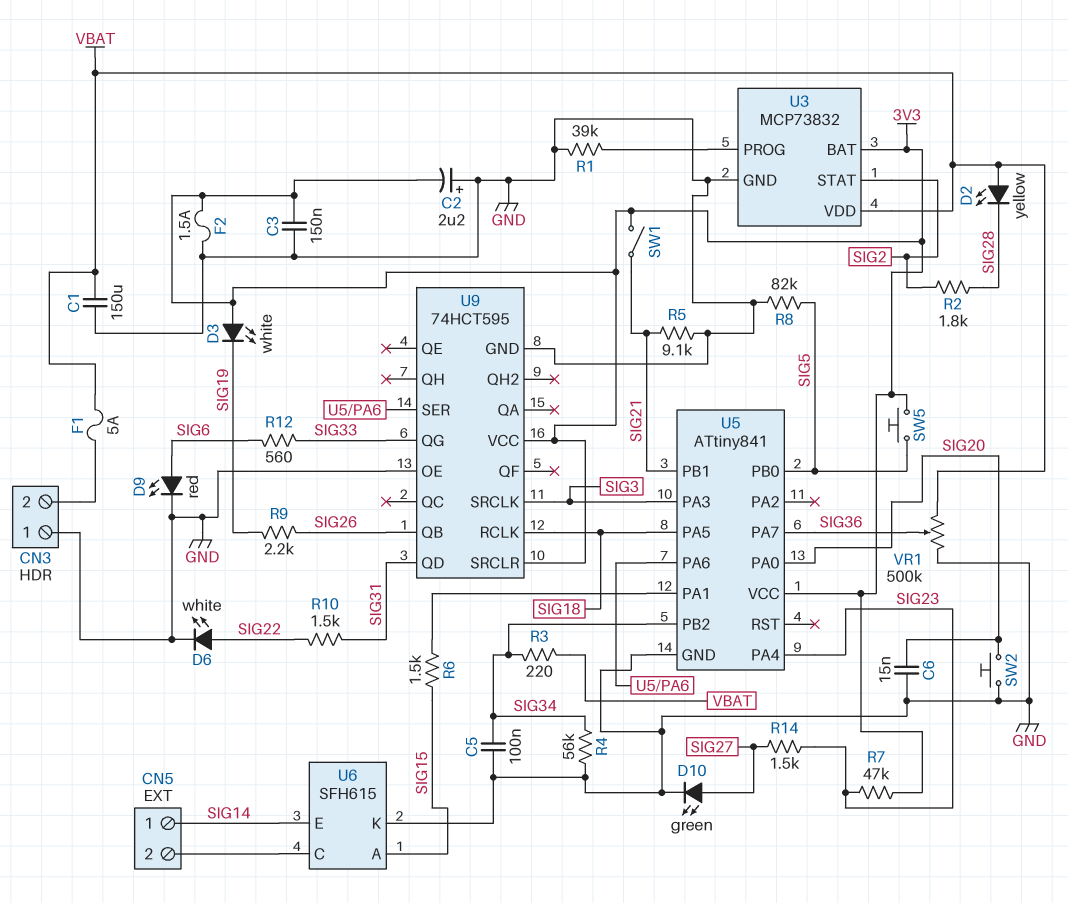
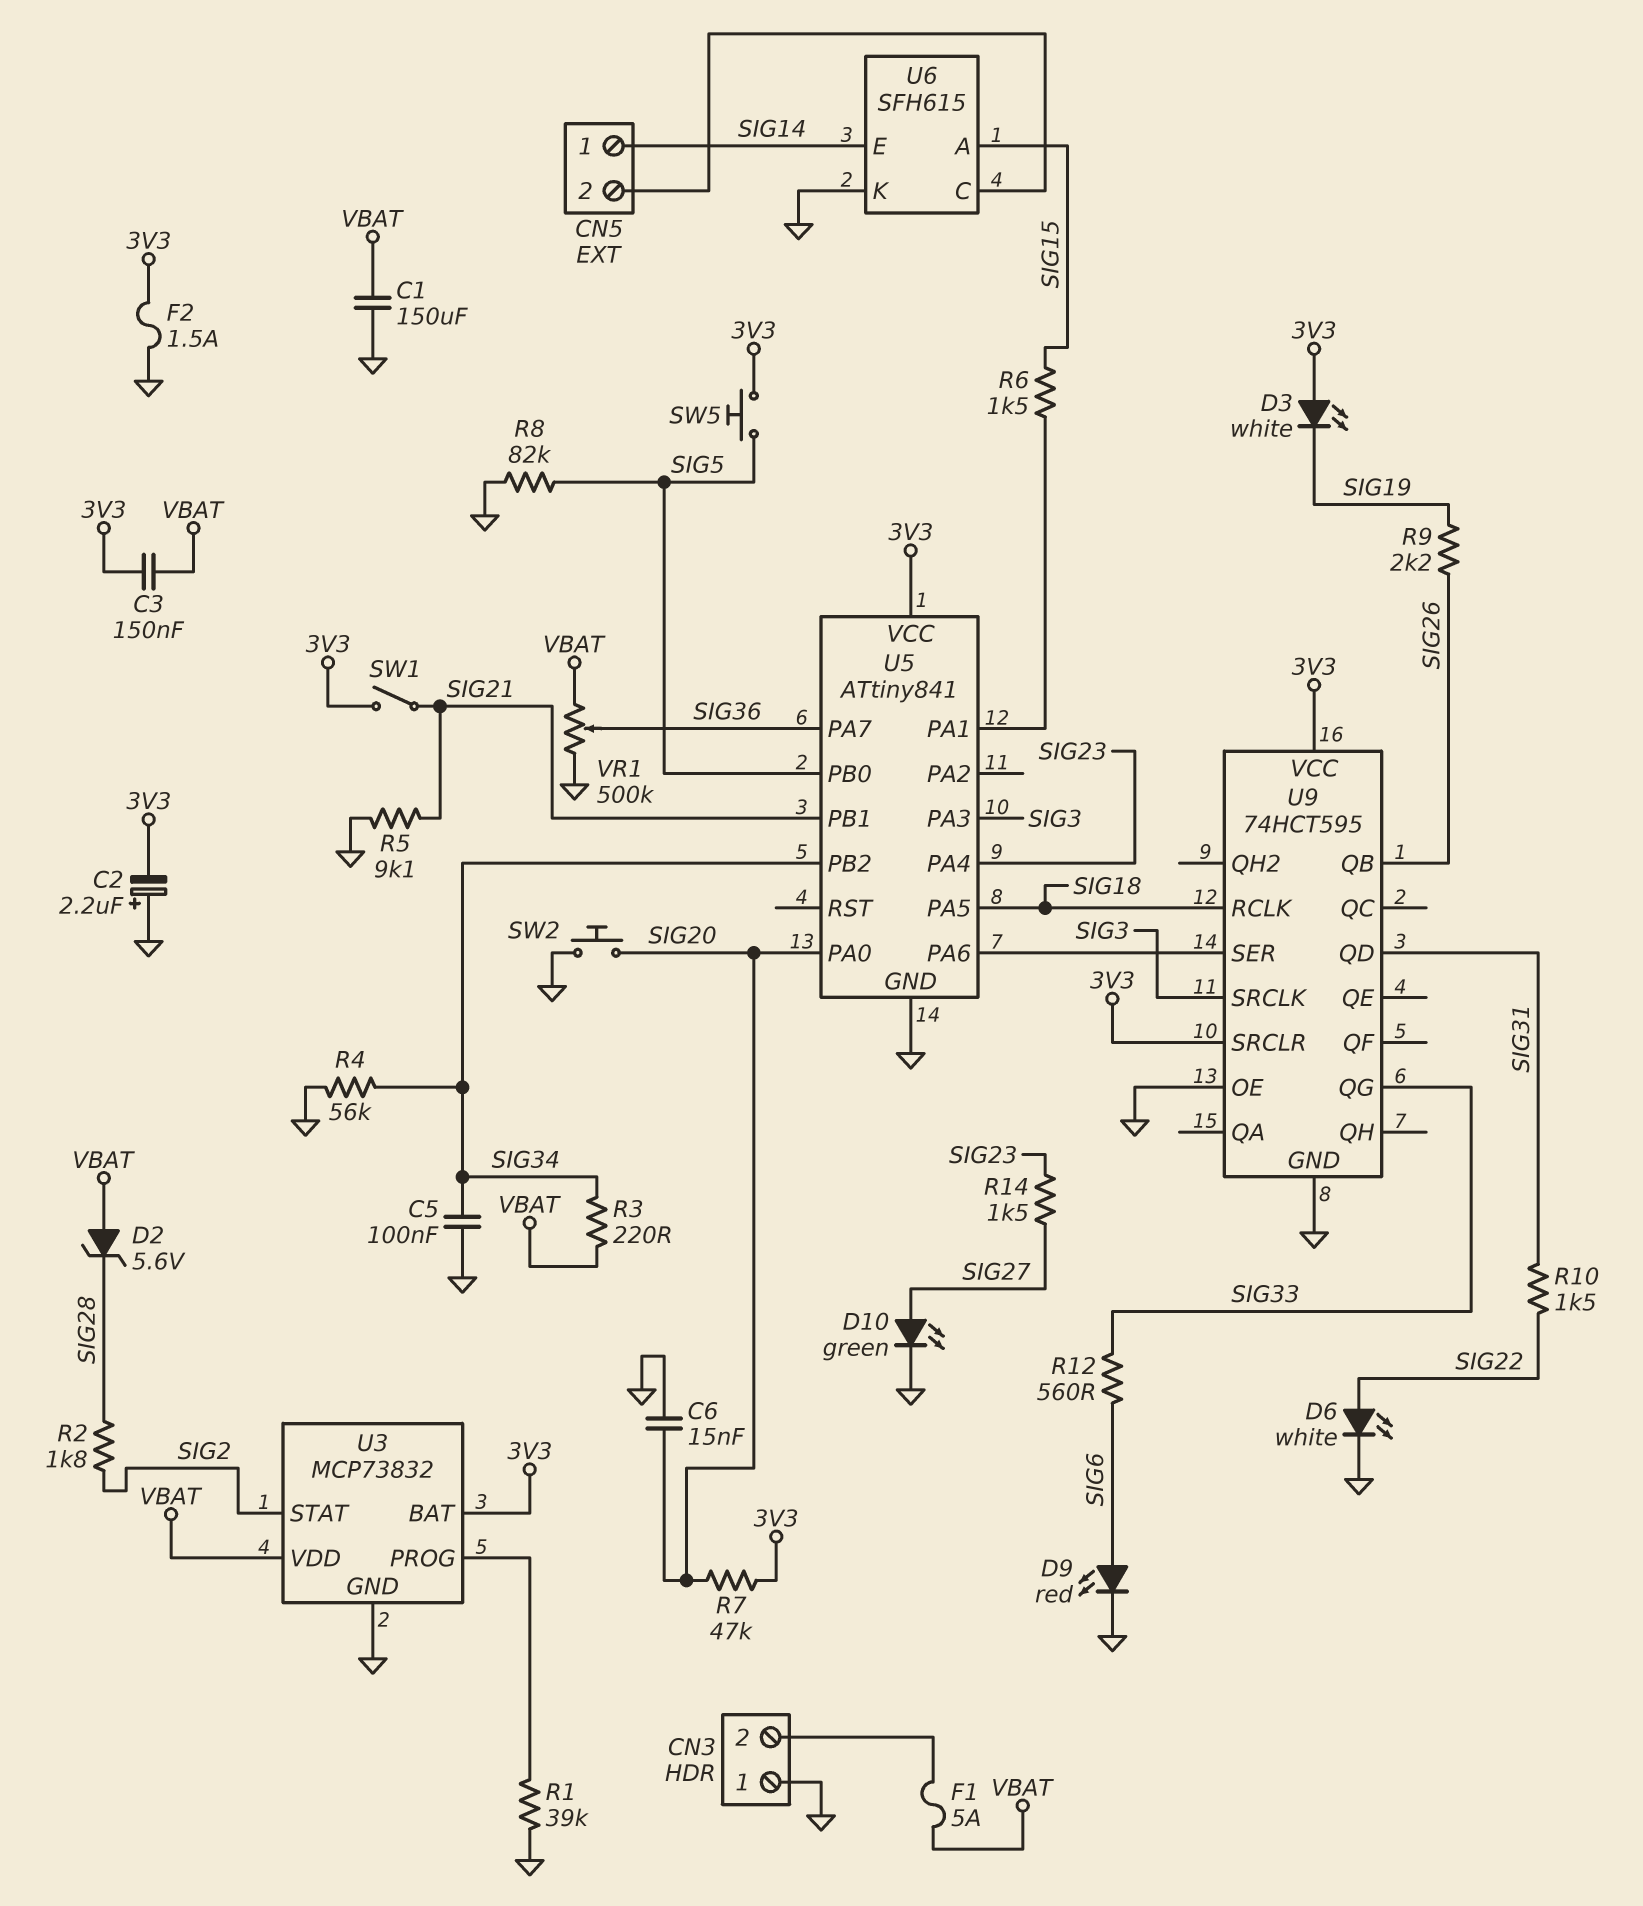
C3: 150nF (3V3, GND) -> 150nF (3V3, VBAT)
D2: LED yellow (A VBAT, K SIG28) -> zener 5.6V (A VBAT, K SIG28)
R7: 47k (3V3, SIG23) -> 47k (3V3, SIG20)

